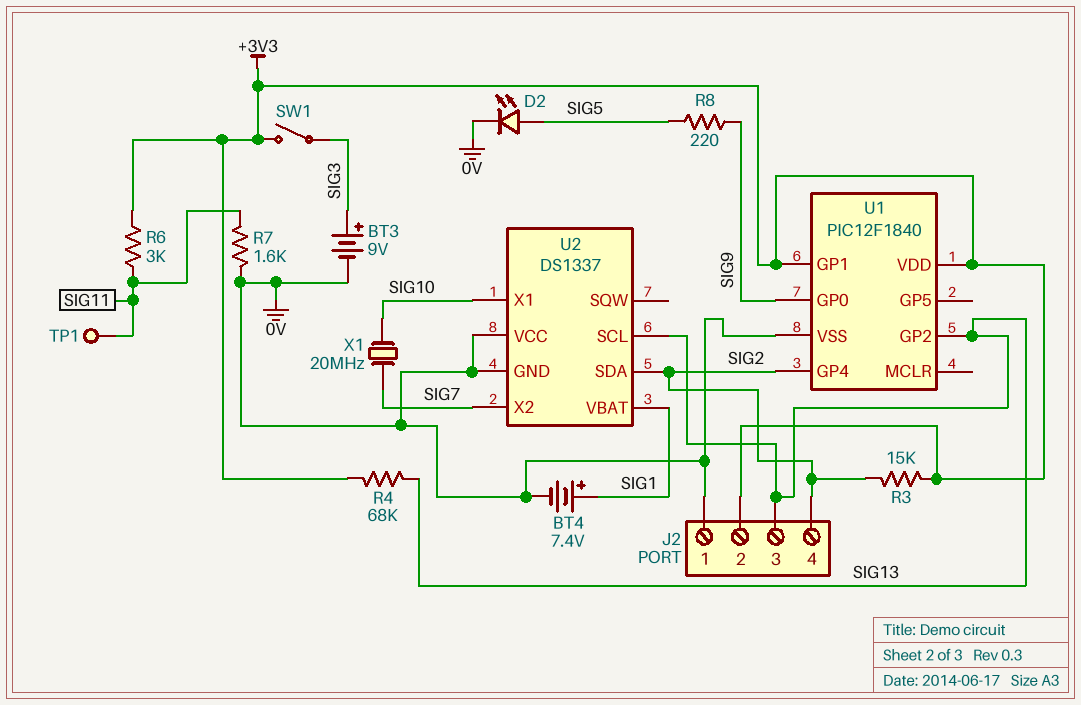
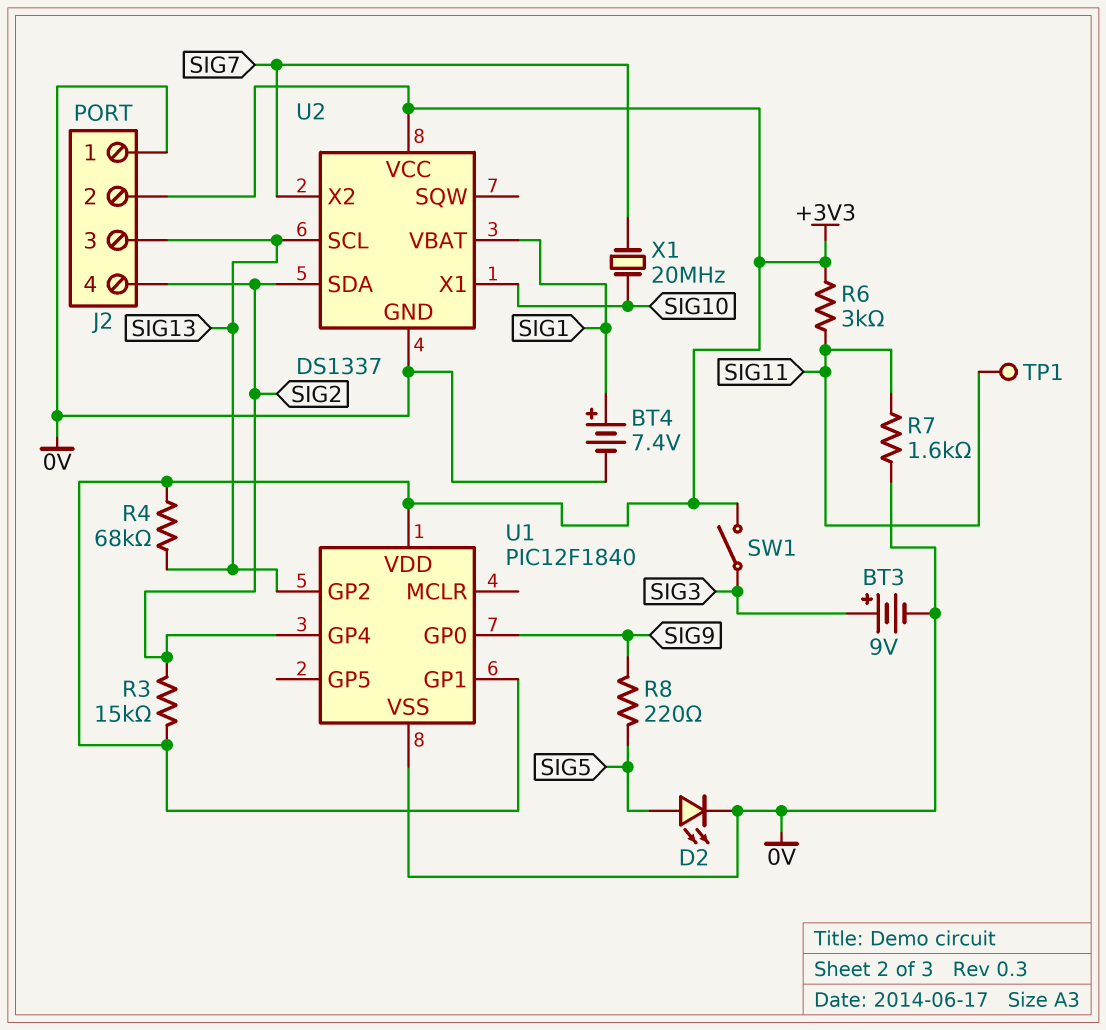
U2 pin VCC: 0V -> +3V3

